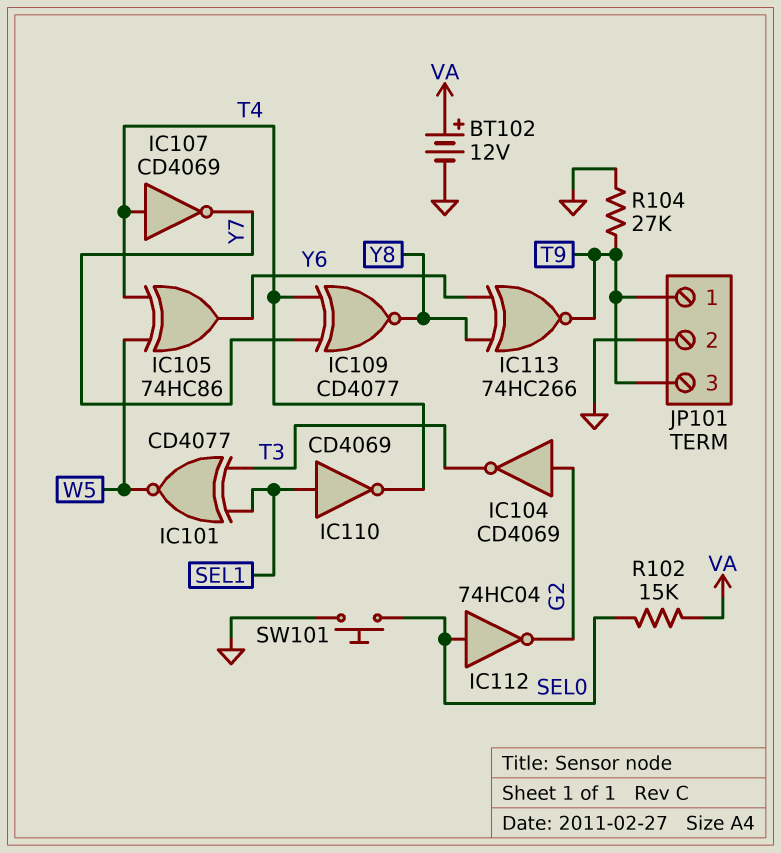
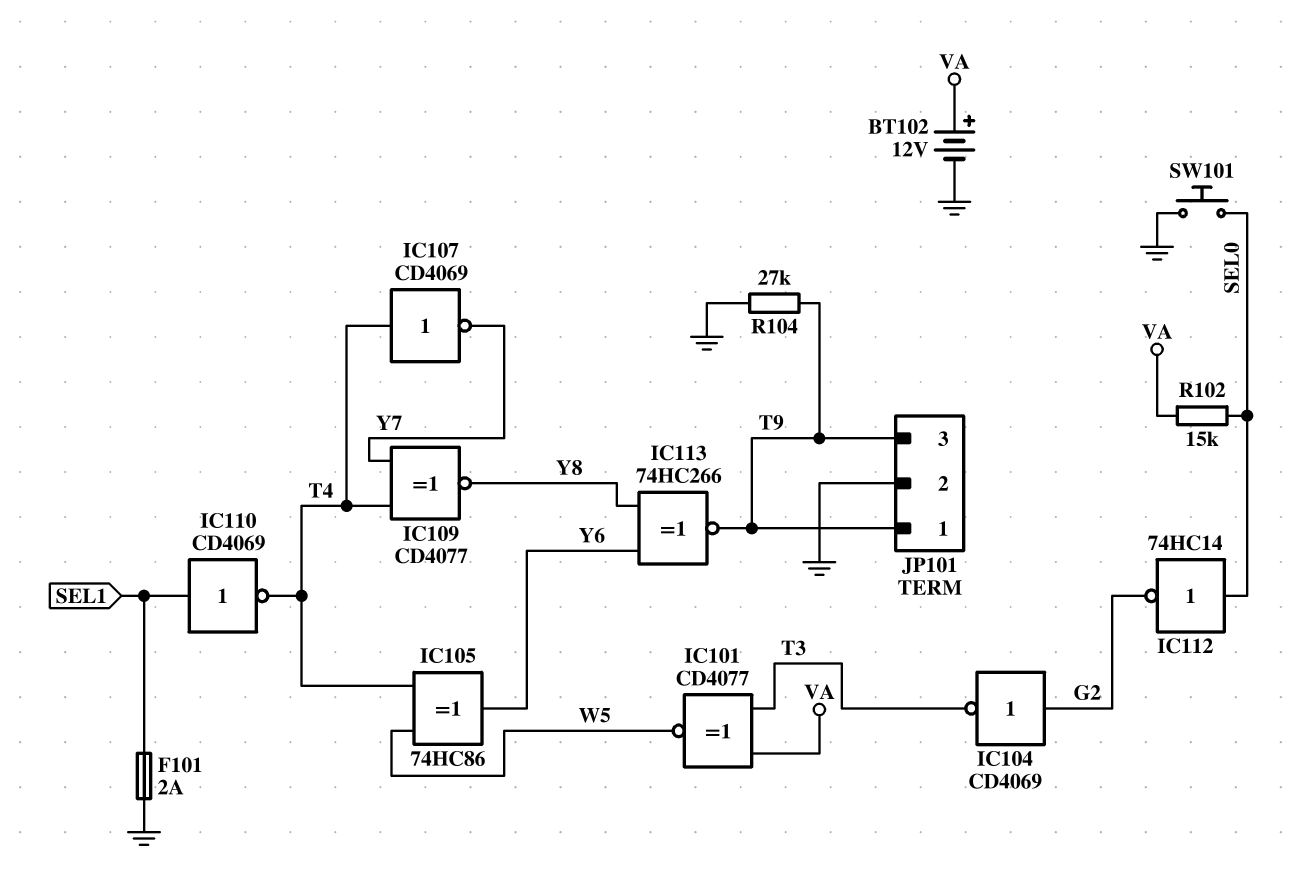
F101: none -> 2A (GND, SEL1)
IC101: XNOR CD4077 (in SEL1, in T3, out W5) -> XNOR CD4077 (in T3, in VA, out W5)
IC112: NOT 74HC04 (in SEL0, out G2) -> NOT 74HC14 (in SEL0, out G2)

